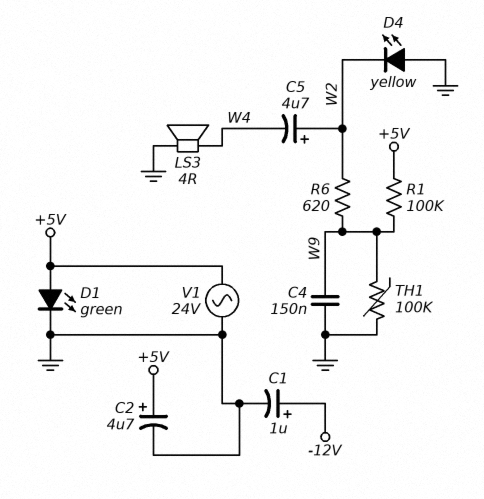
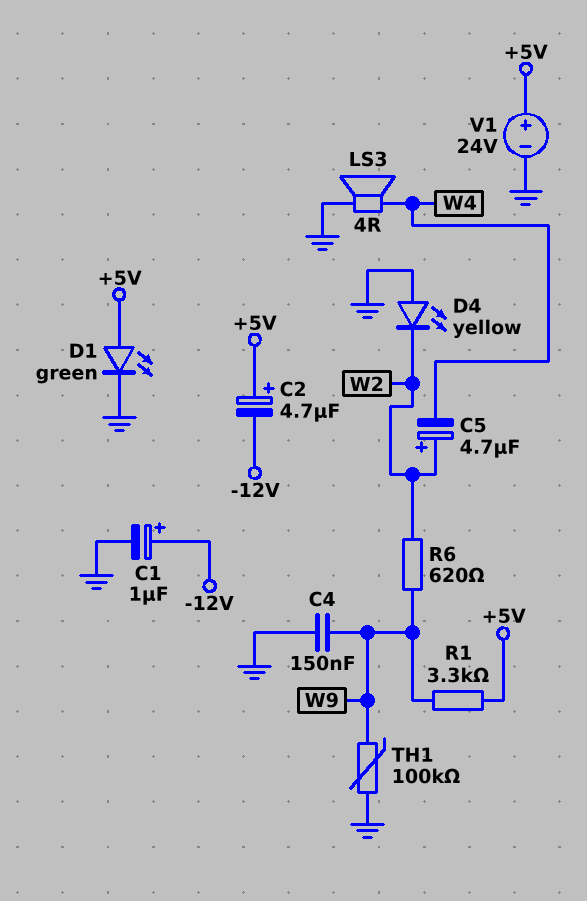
C2: 4.7uF (plus +5V, minus GND) -> 4.7uF (plus +5V, minus -12V)
R1: 100k (+5V, W9) -> 3.3k (+5V, W9)
V1: AC 24V (+5V, GND) -> 24V (plus +5V, minus GND)

